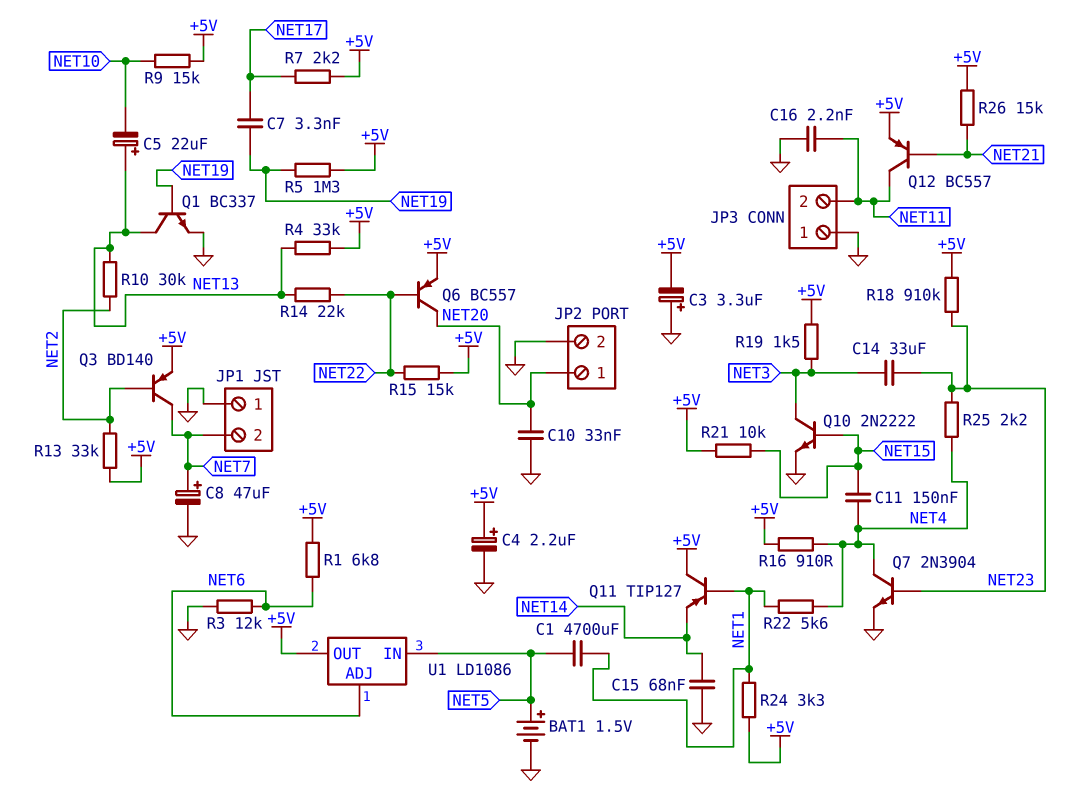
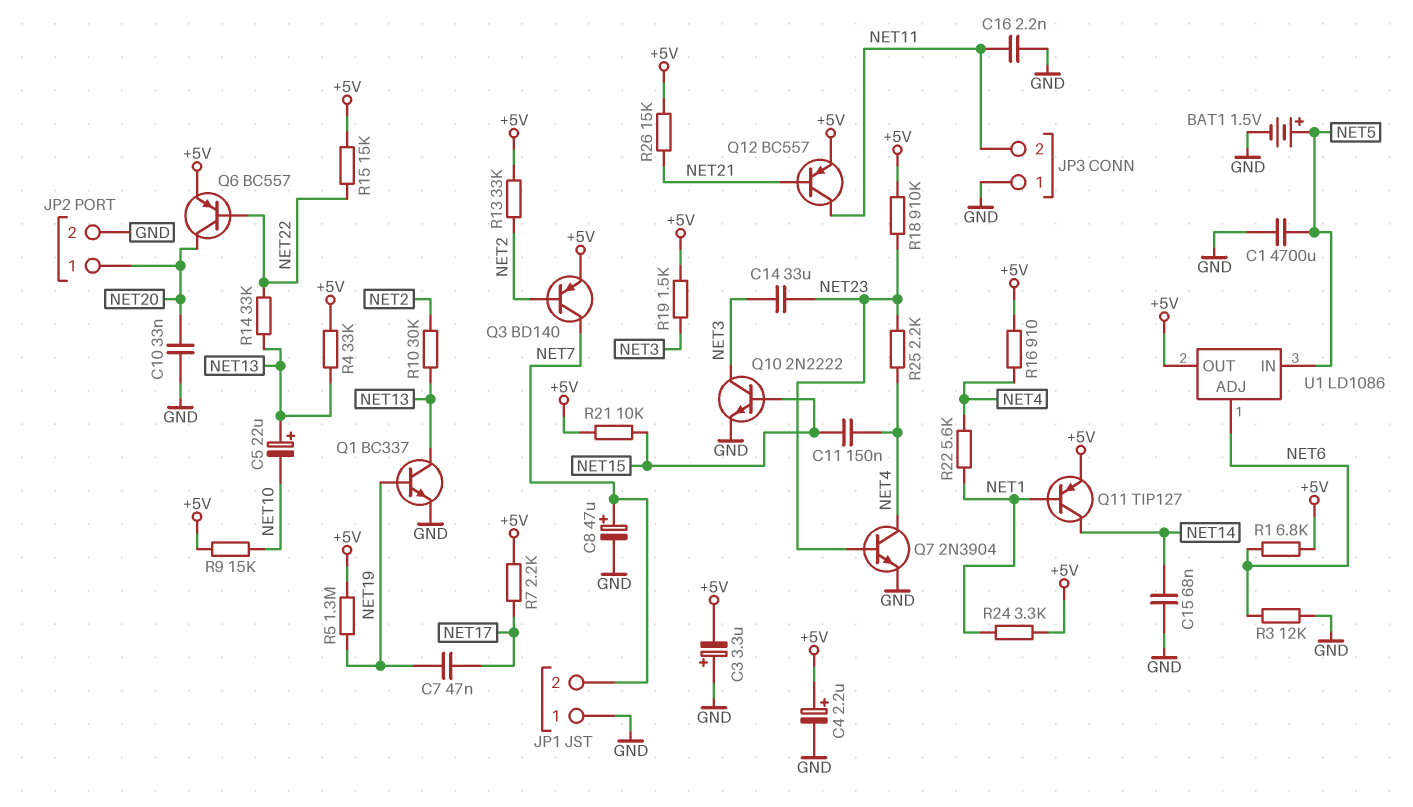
C1: 4700uF (NET1, NET5) -> 4700uF (GND, NET5)
C7: 3.3nF (NET17, NET19) -> 47nF (NET17, NET19)
Q11: PNP TIP127 (B NET1, C +5V, E NET14) -> PNP TIP127 (B NET1, C NET14, E +5V)
R14: 22k (NET13, NET22) -> 33k (NET13, NET22)

